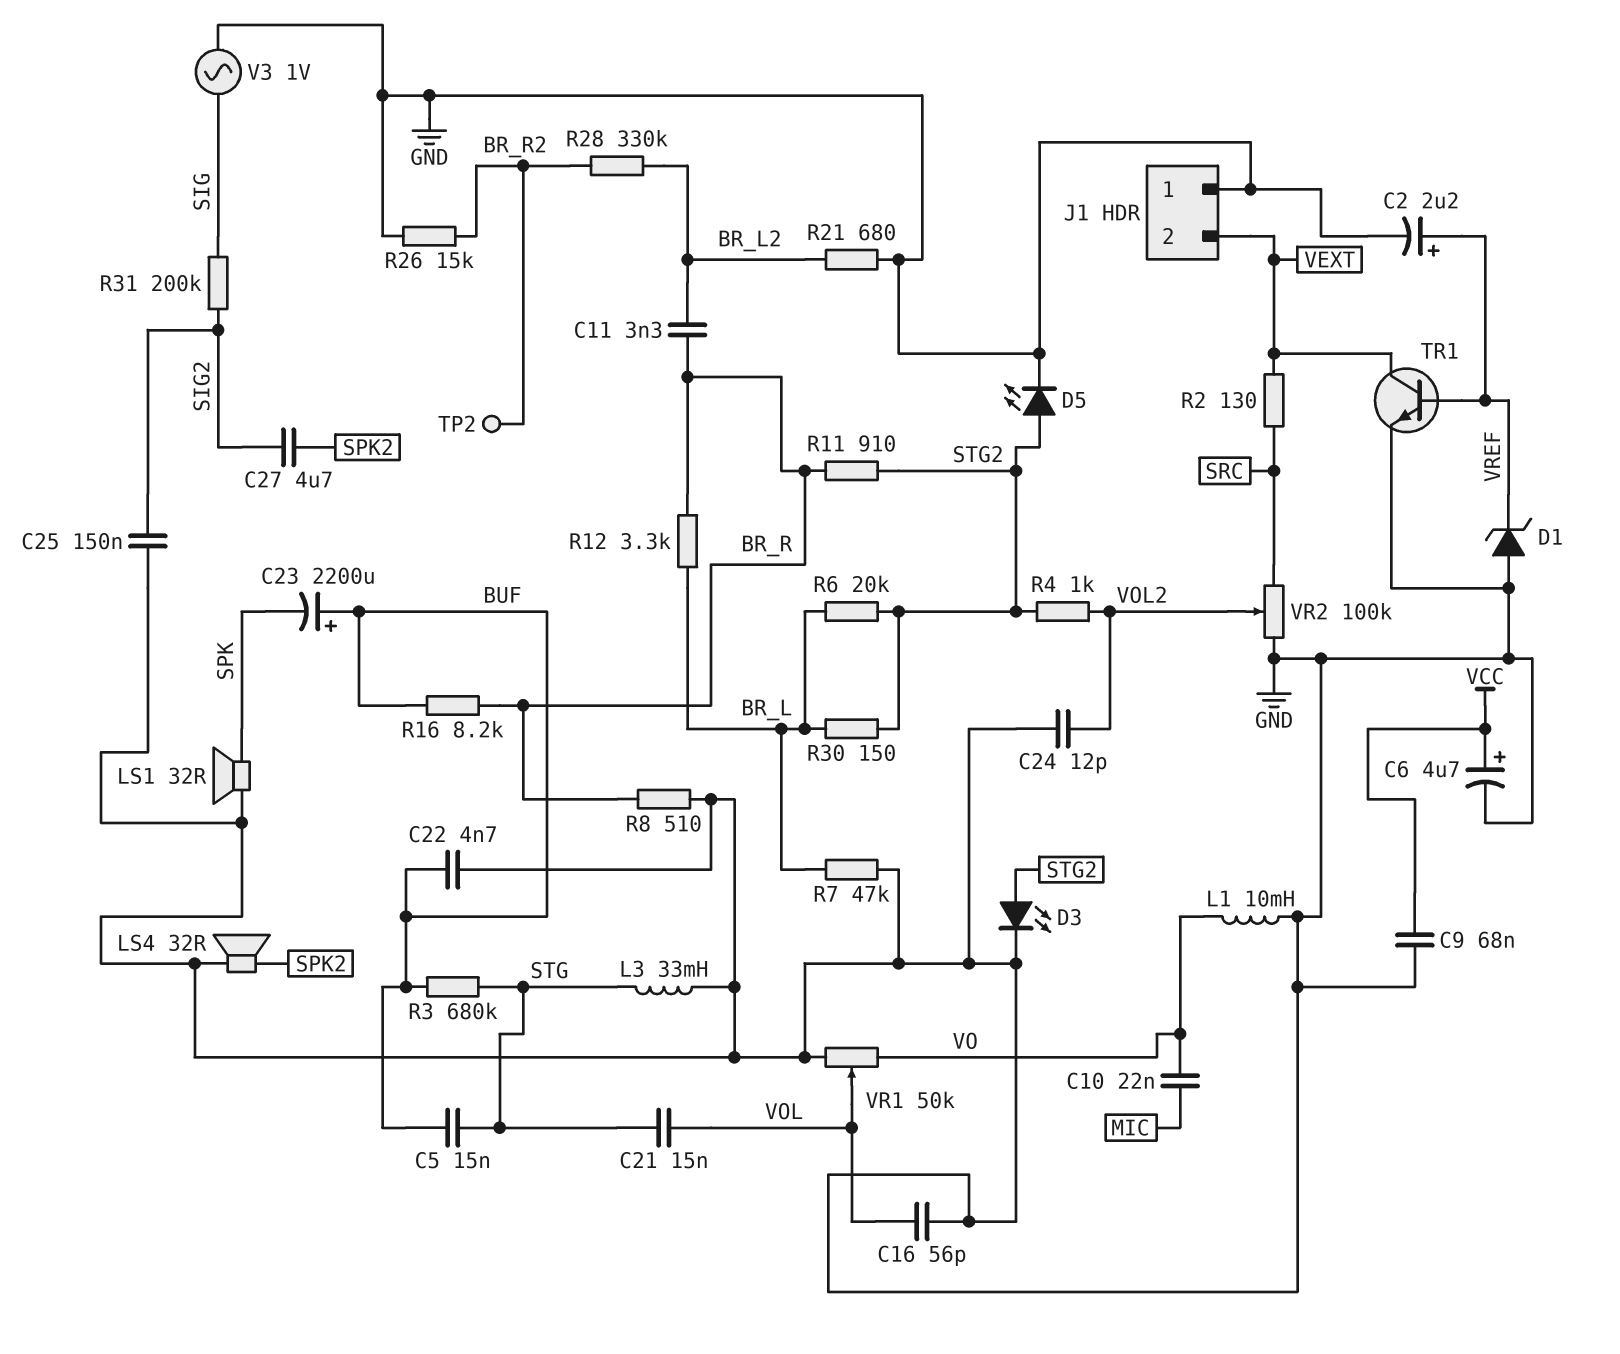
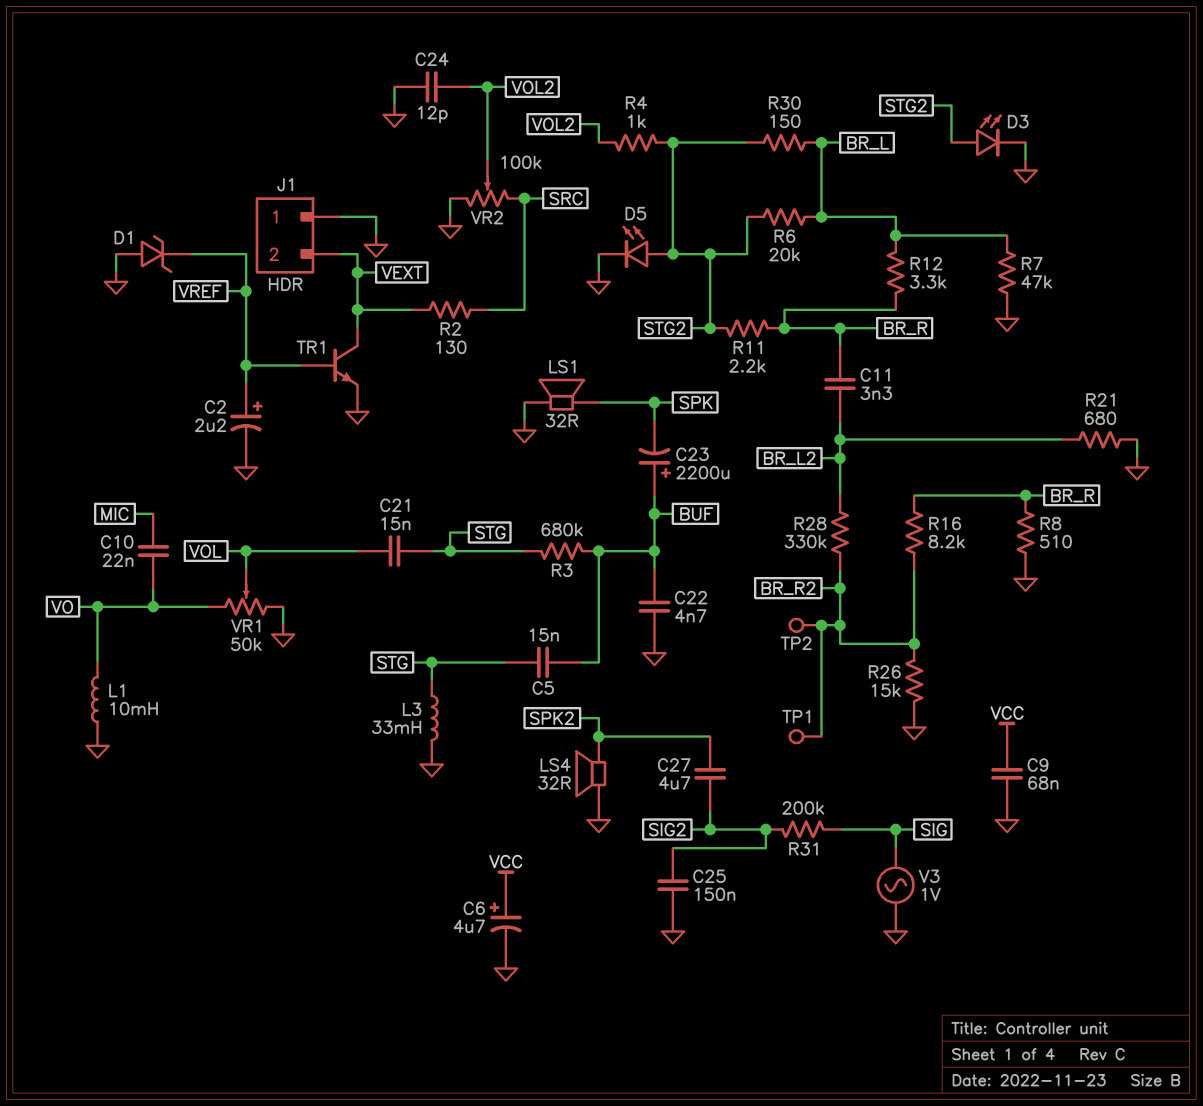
C16: 56pF (GND, VOL) -> none
R11: 910 (BR_R, STG2) -> 2.2k (BR_R, STG2)
R16: 8.2k (BR_R, BUF) -> 8.2k (BR_R, BR_R2)
TP1: none -> test point (BR_R2)

